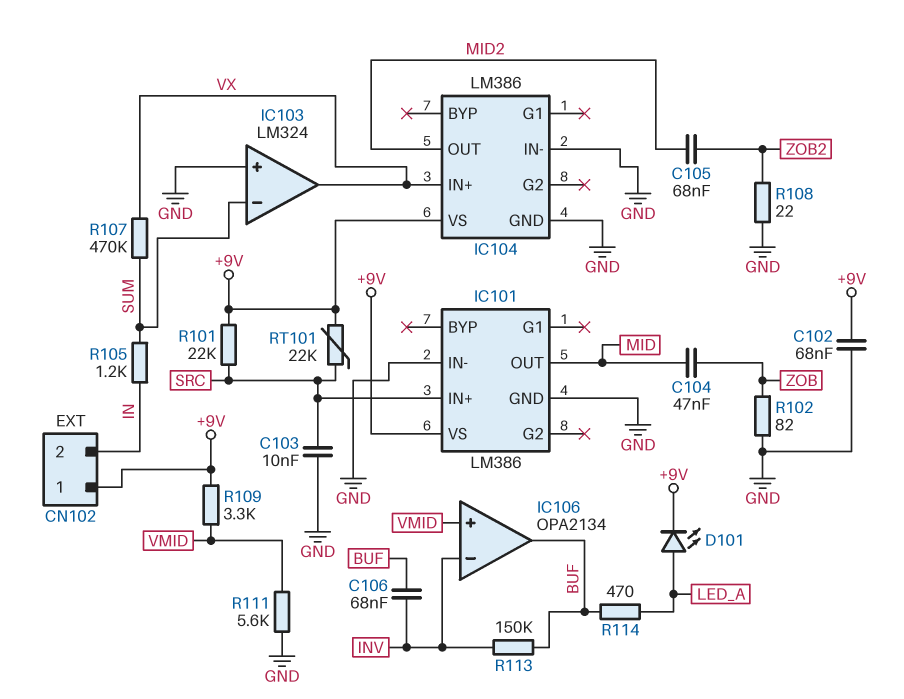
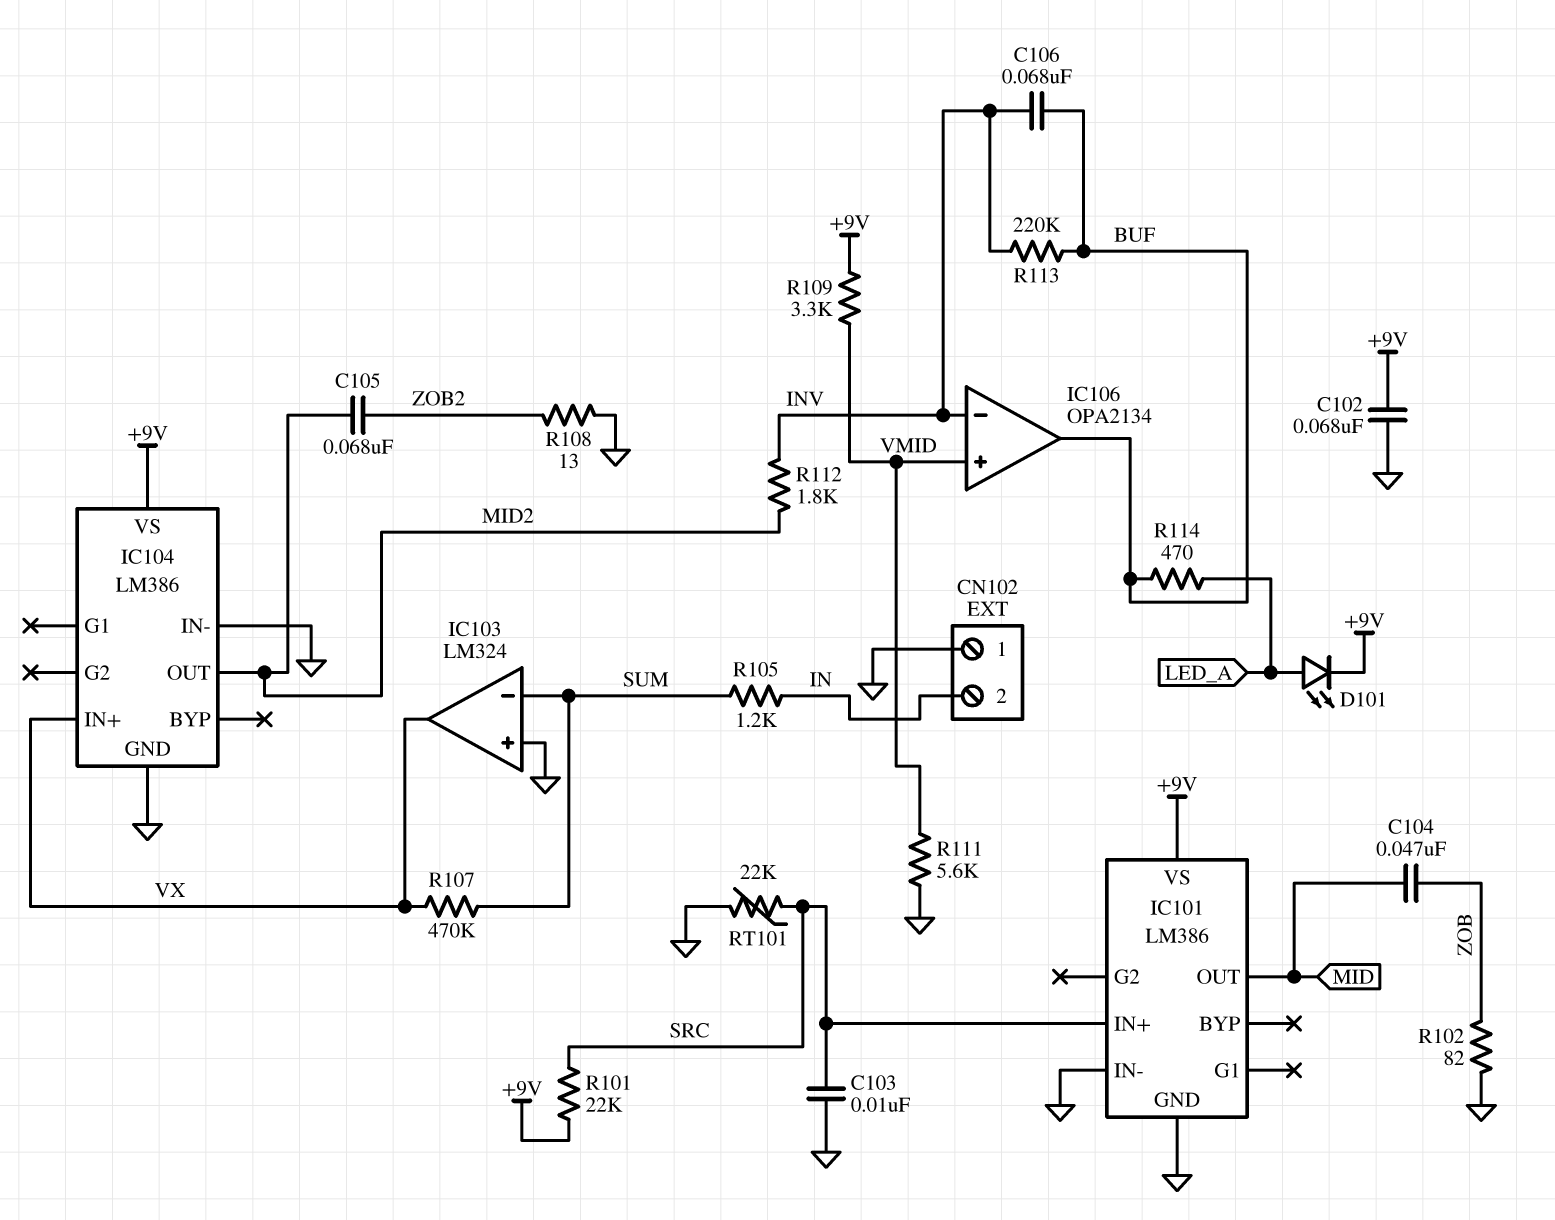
CN102 pin 1: +9V -> GND
R108: 22 (GND, ZOB2) -> 13 (GND, ZOB2)
R112: none -> 1.8k (INV, MID2)
R113: 150k (BUF, INV) -> 220k (BUF, INV)
RT101: 22k (+9V, SRC) -> 22k (GND, SRC)

